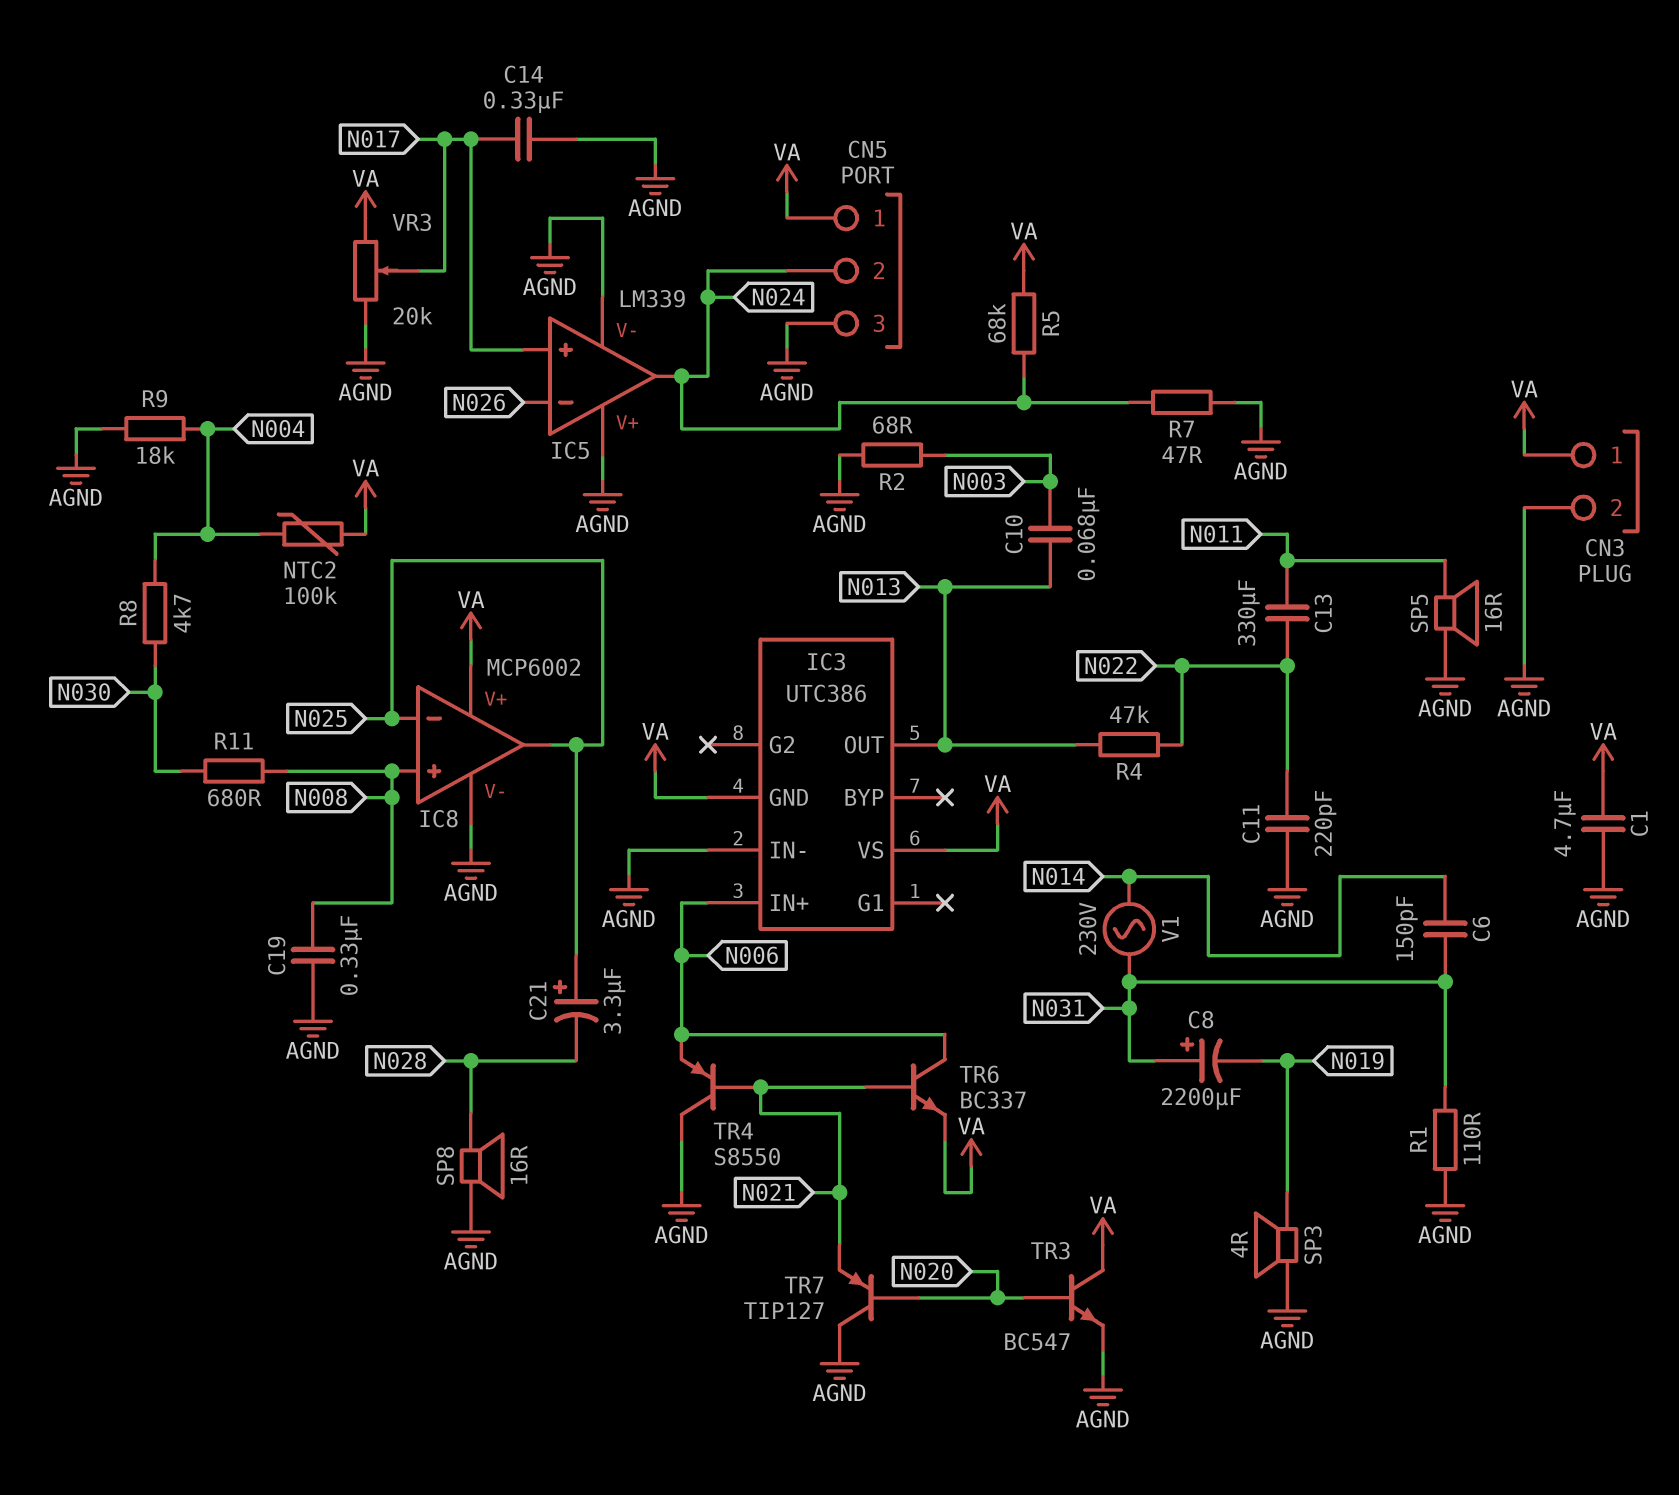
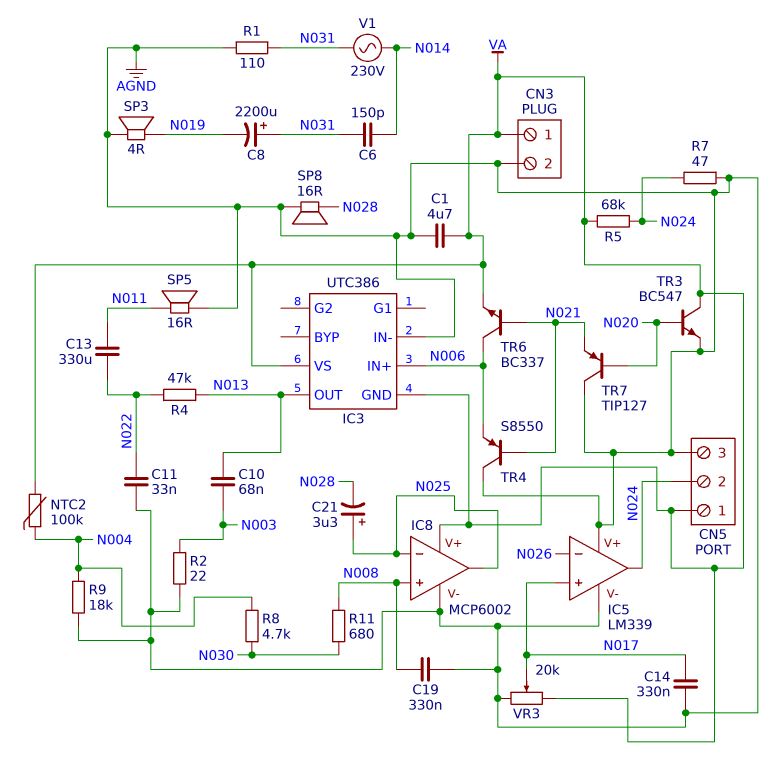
C11: 220pF (AGND, N022) -> 33nF (AGND, N022)
R2: 68 (AGND, N003) -> 22 (AGND, N003)

